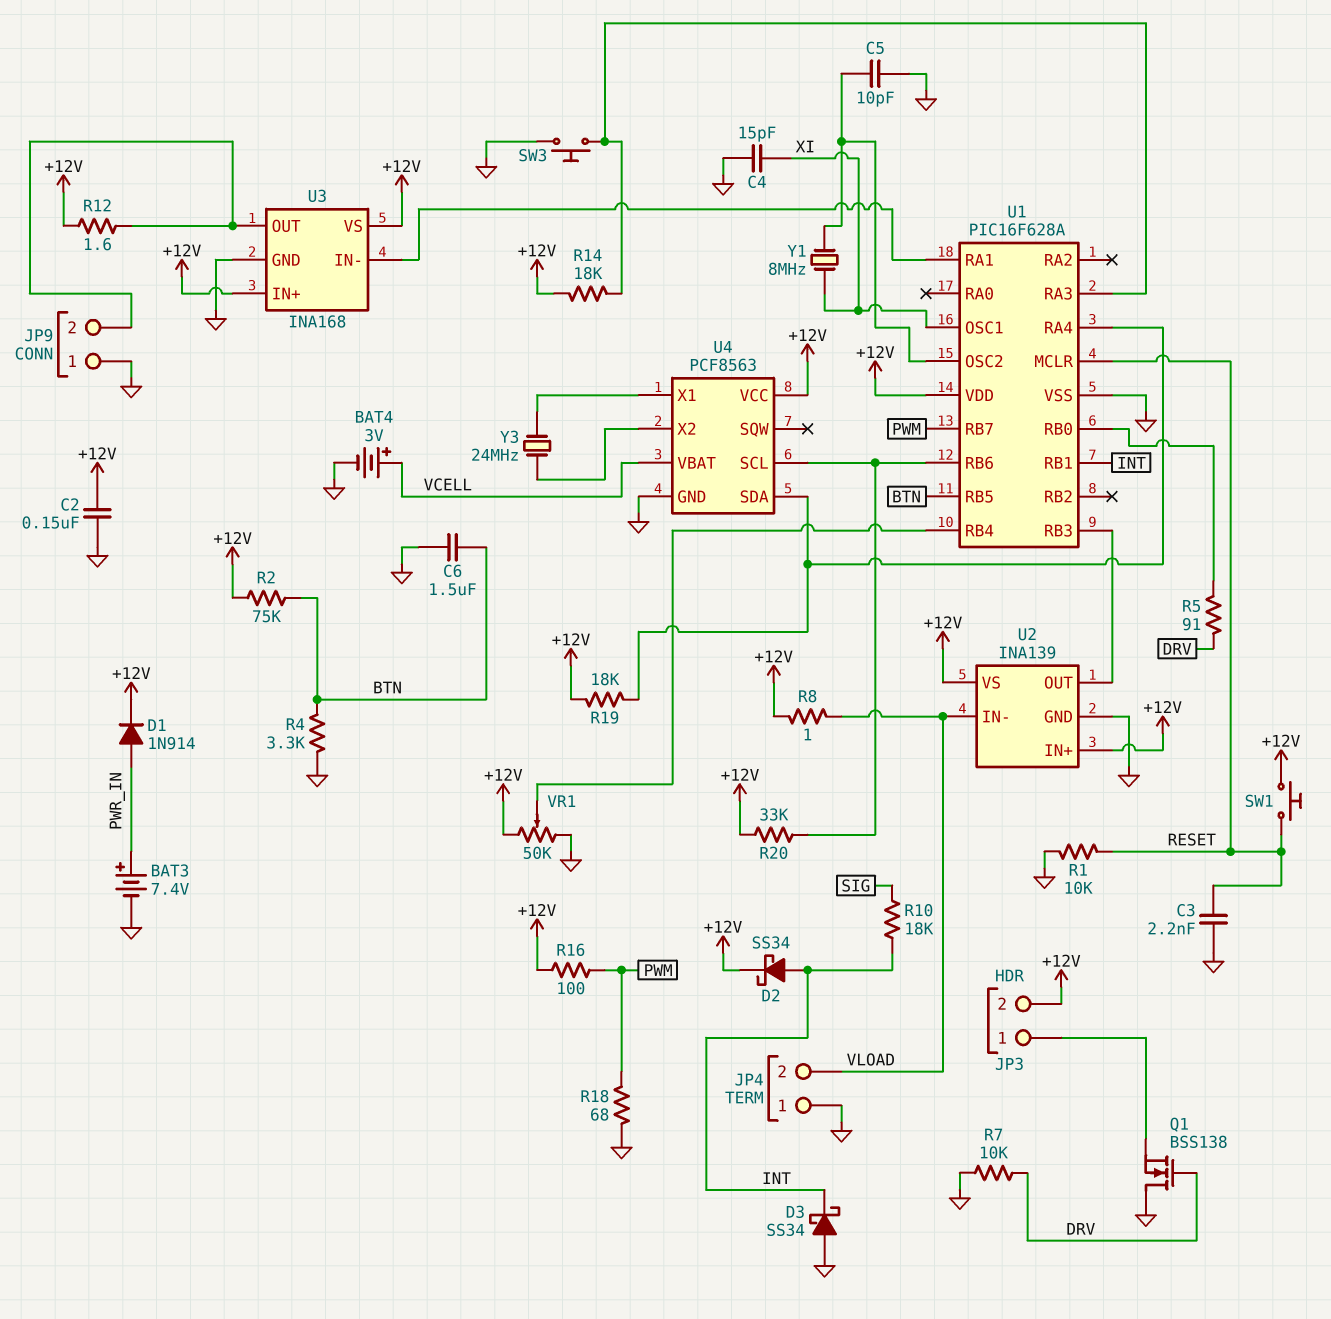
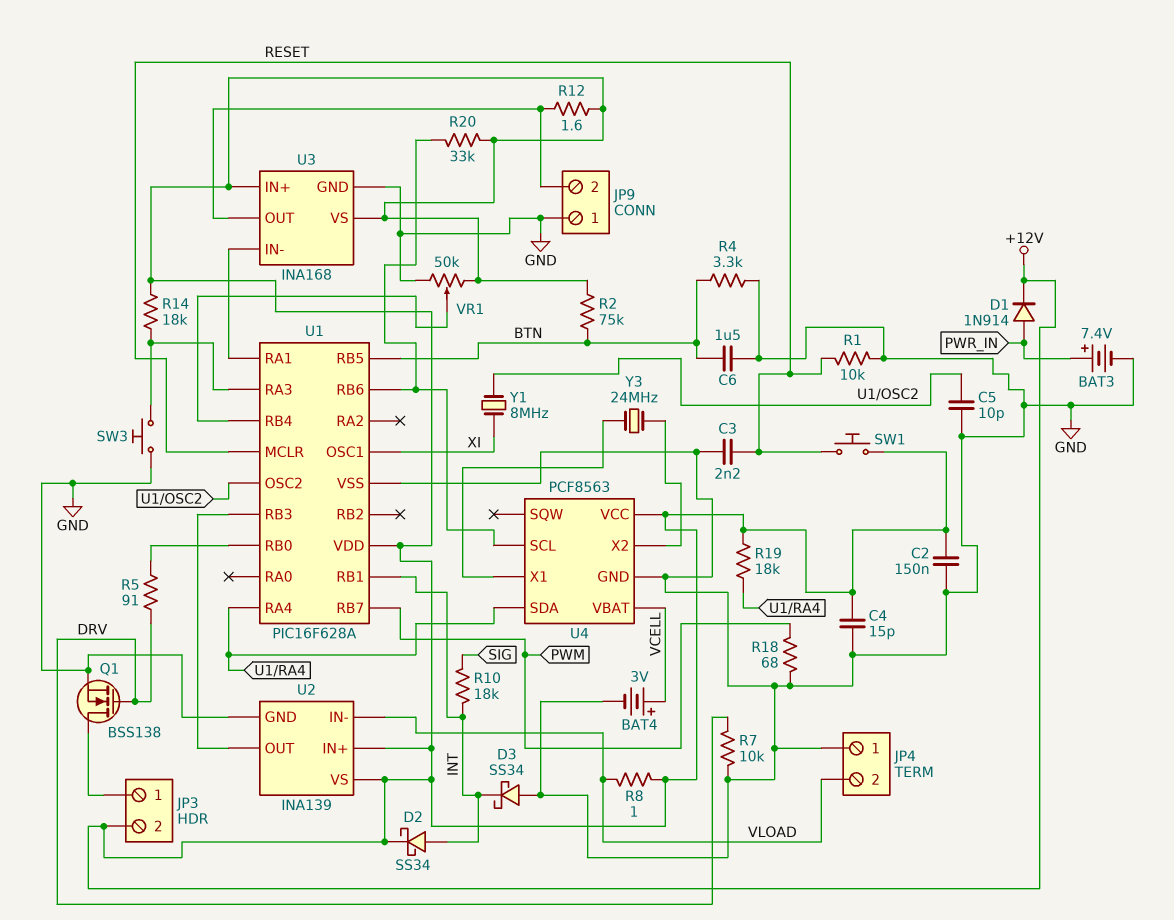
C4: 15pF (GND, XI) -> 15pF (+12V, GND)
Q1: NMOS BSS138 (G DRV, D GND, S JP3/1) -> NMOS BSS138 (G DRV, D JP3/1, S GND)
R16: 100 (+12V, PWM) -> none

